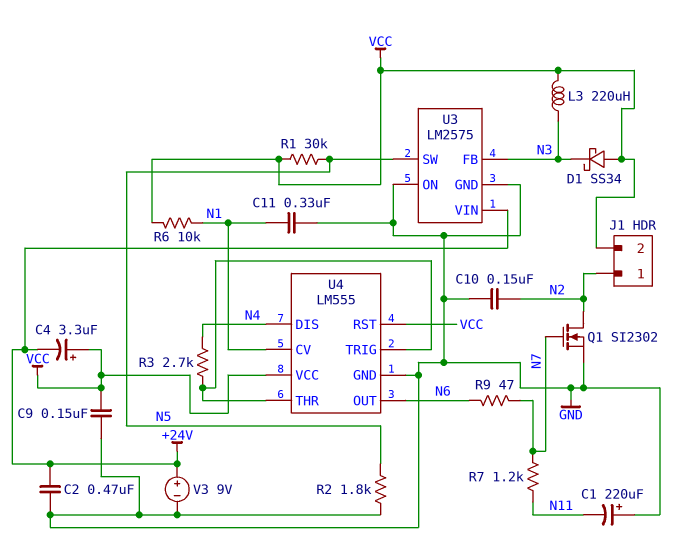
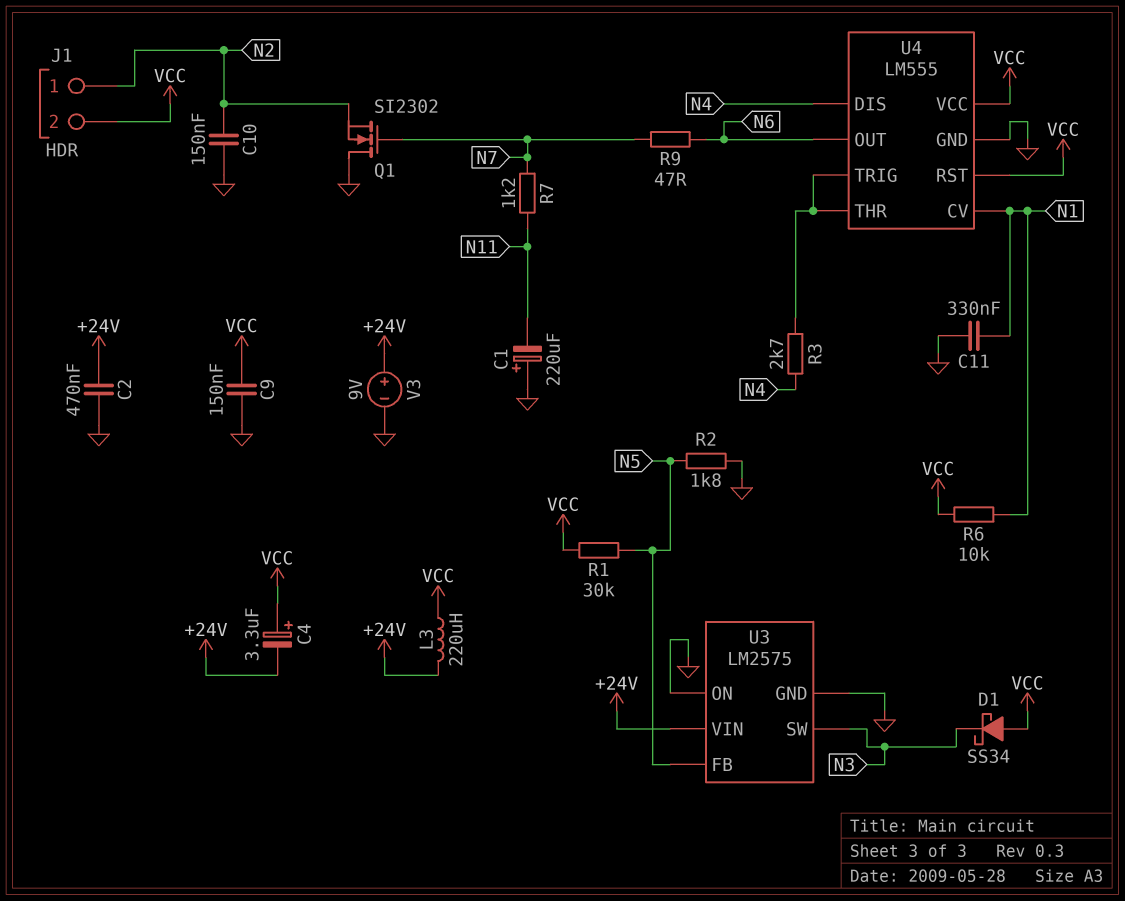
L3: 220uH (N3, VCC) -> 220uH (+24V, VCC)
Q1: NMOS SI2302 (G N7, D N2, S GND) -> NMOS SI2302 (G N7, D GND, S N2)
U3 pin FB: N3 -> N5
U3 pin SW: N5 -> N3

